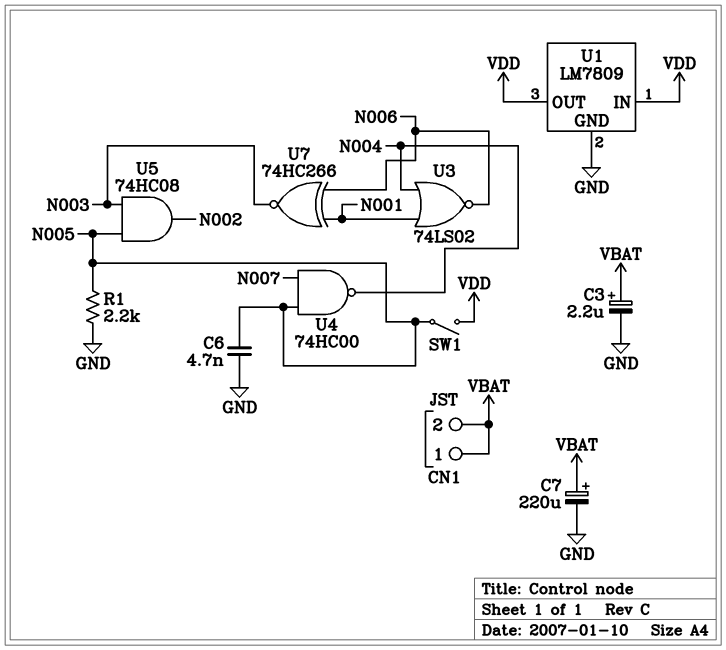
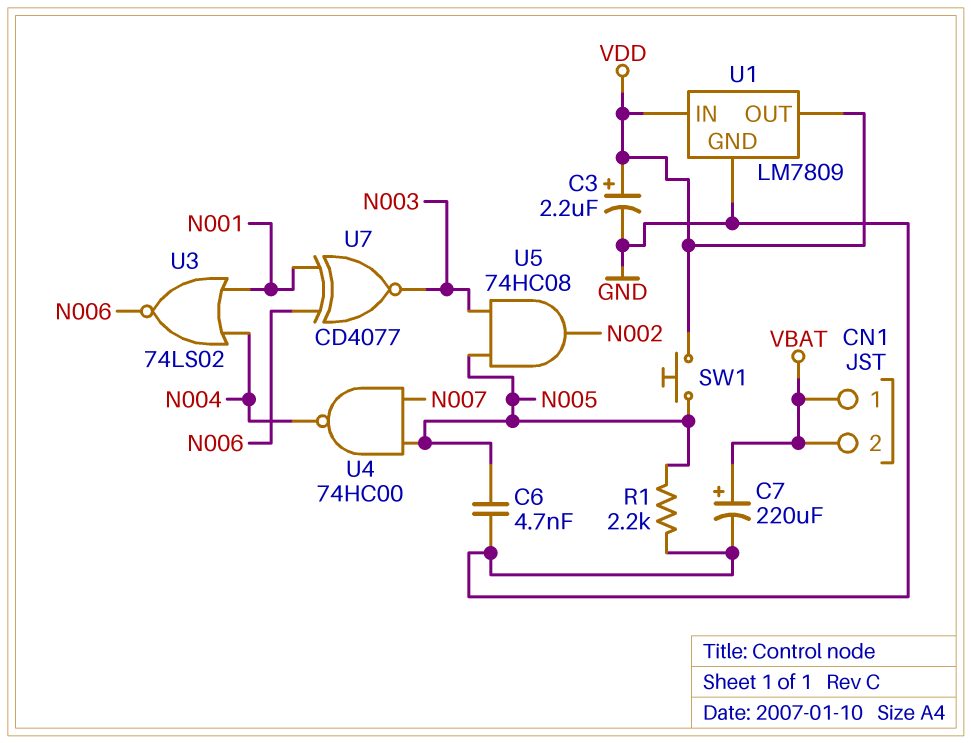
C3: 2.2uF (plus VBAT, minus GND) -> 2.2uF (plus VDD, minus GND)
SW1: switch (N005, VDD) -> button (N005, VDD)
U7: XNOR 74HC266 (in N001, in N006, out N003) -> XNOR CD4077 (in N001, in N006, out N003)

